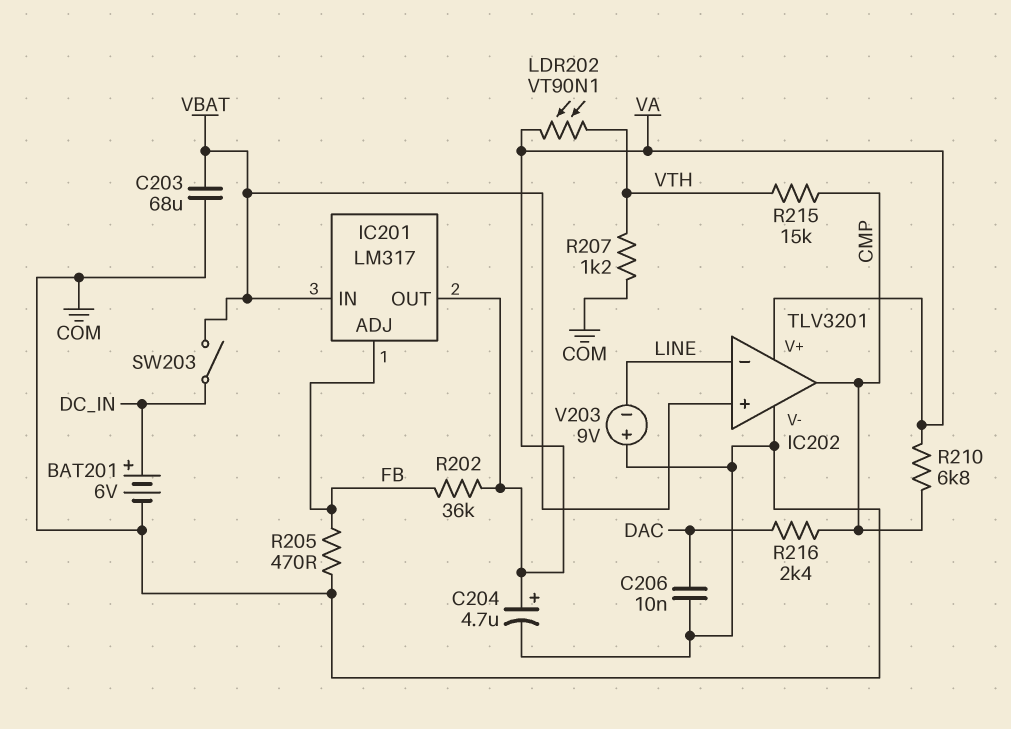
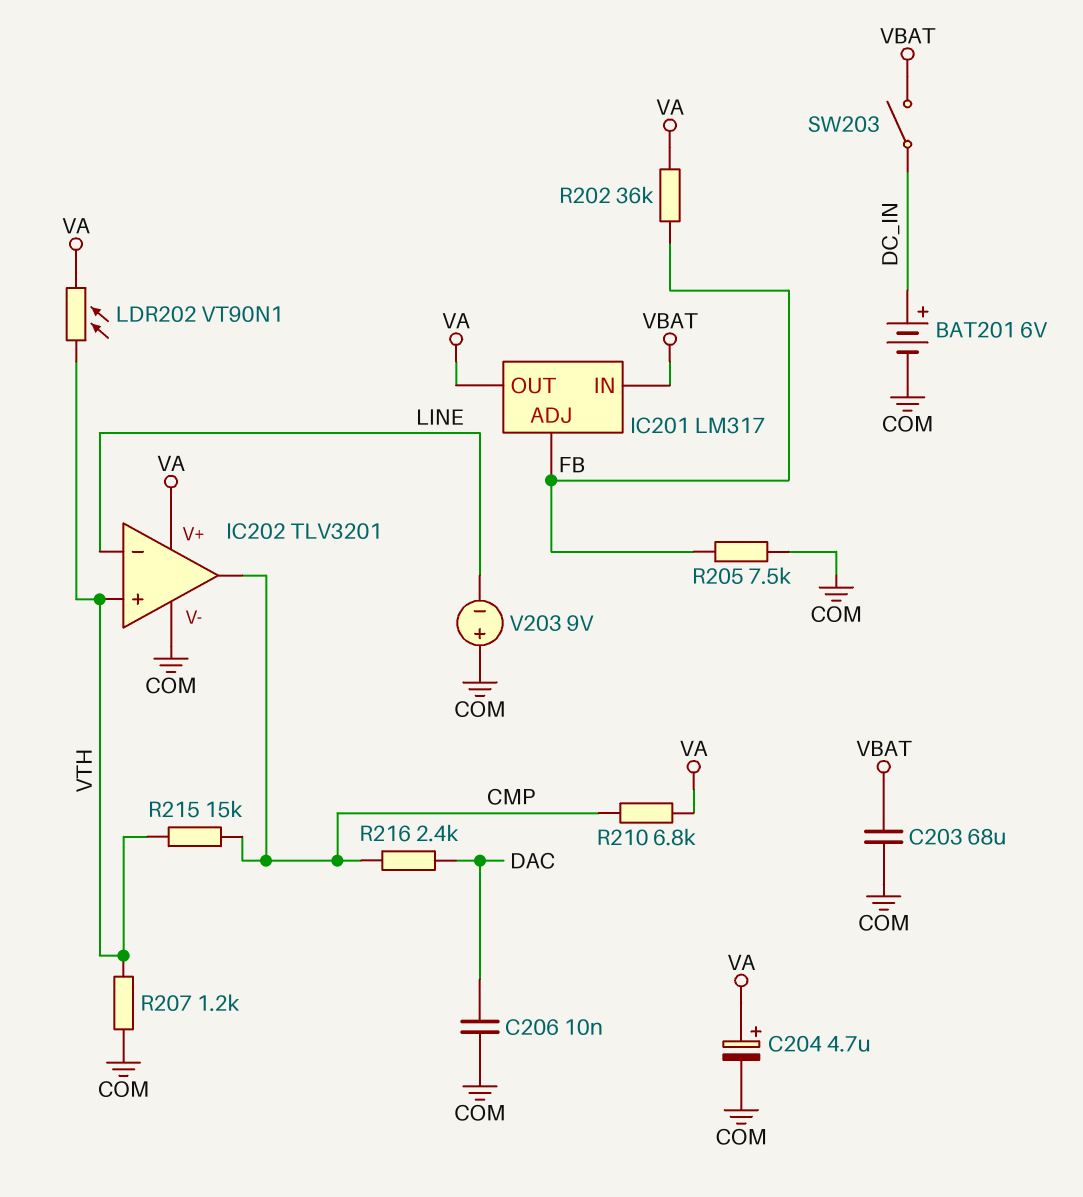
IC202 pin in+: VBAT -> VTH
R205: 470 (COM, FB) -> 7.5k (COM, FB)

